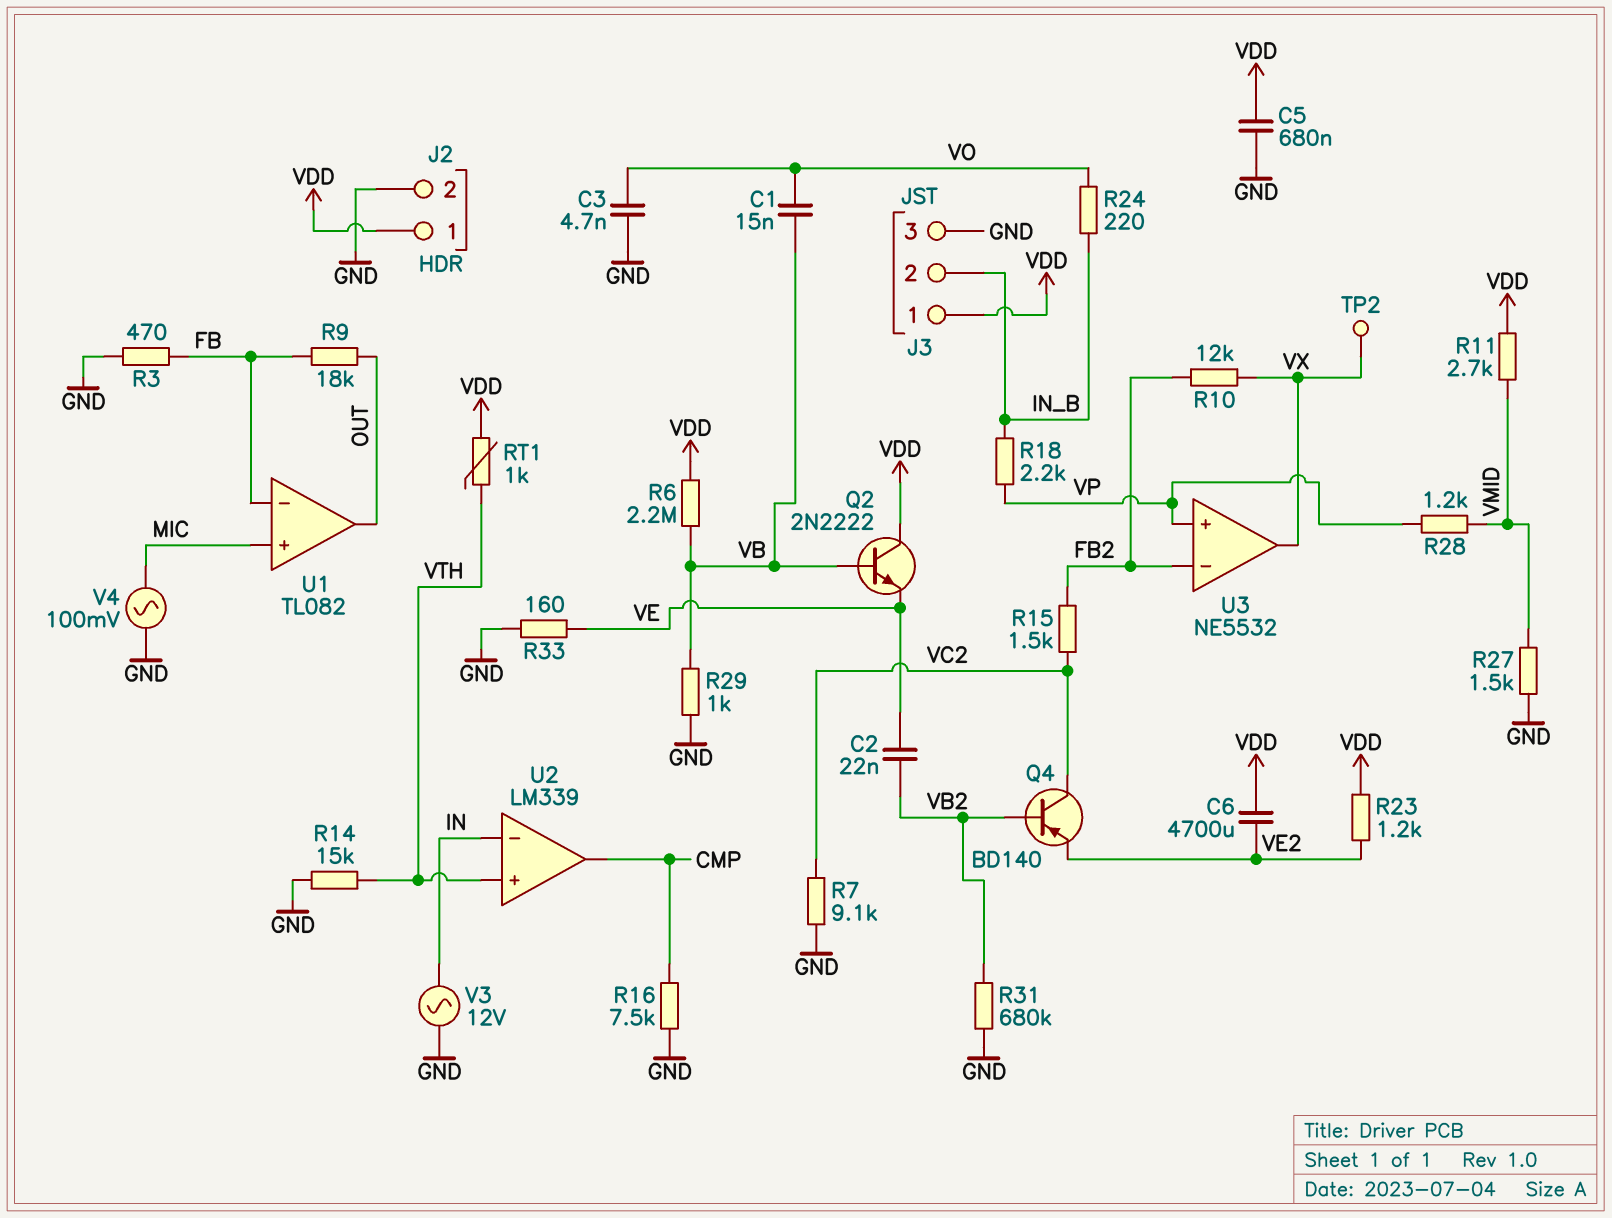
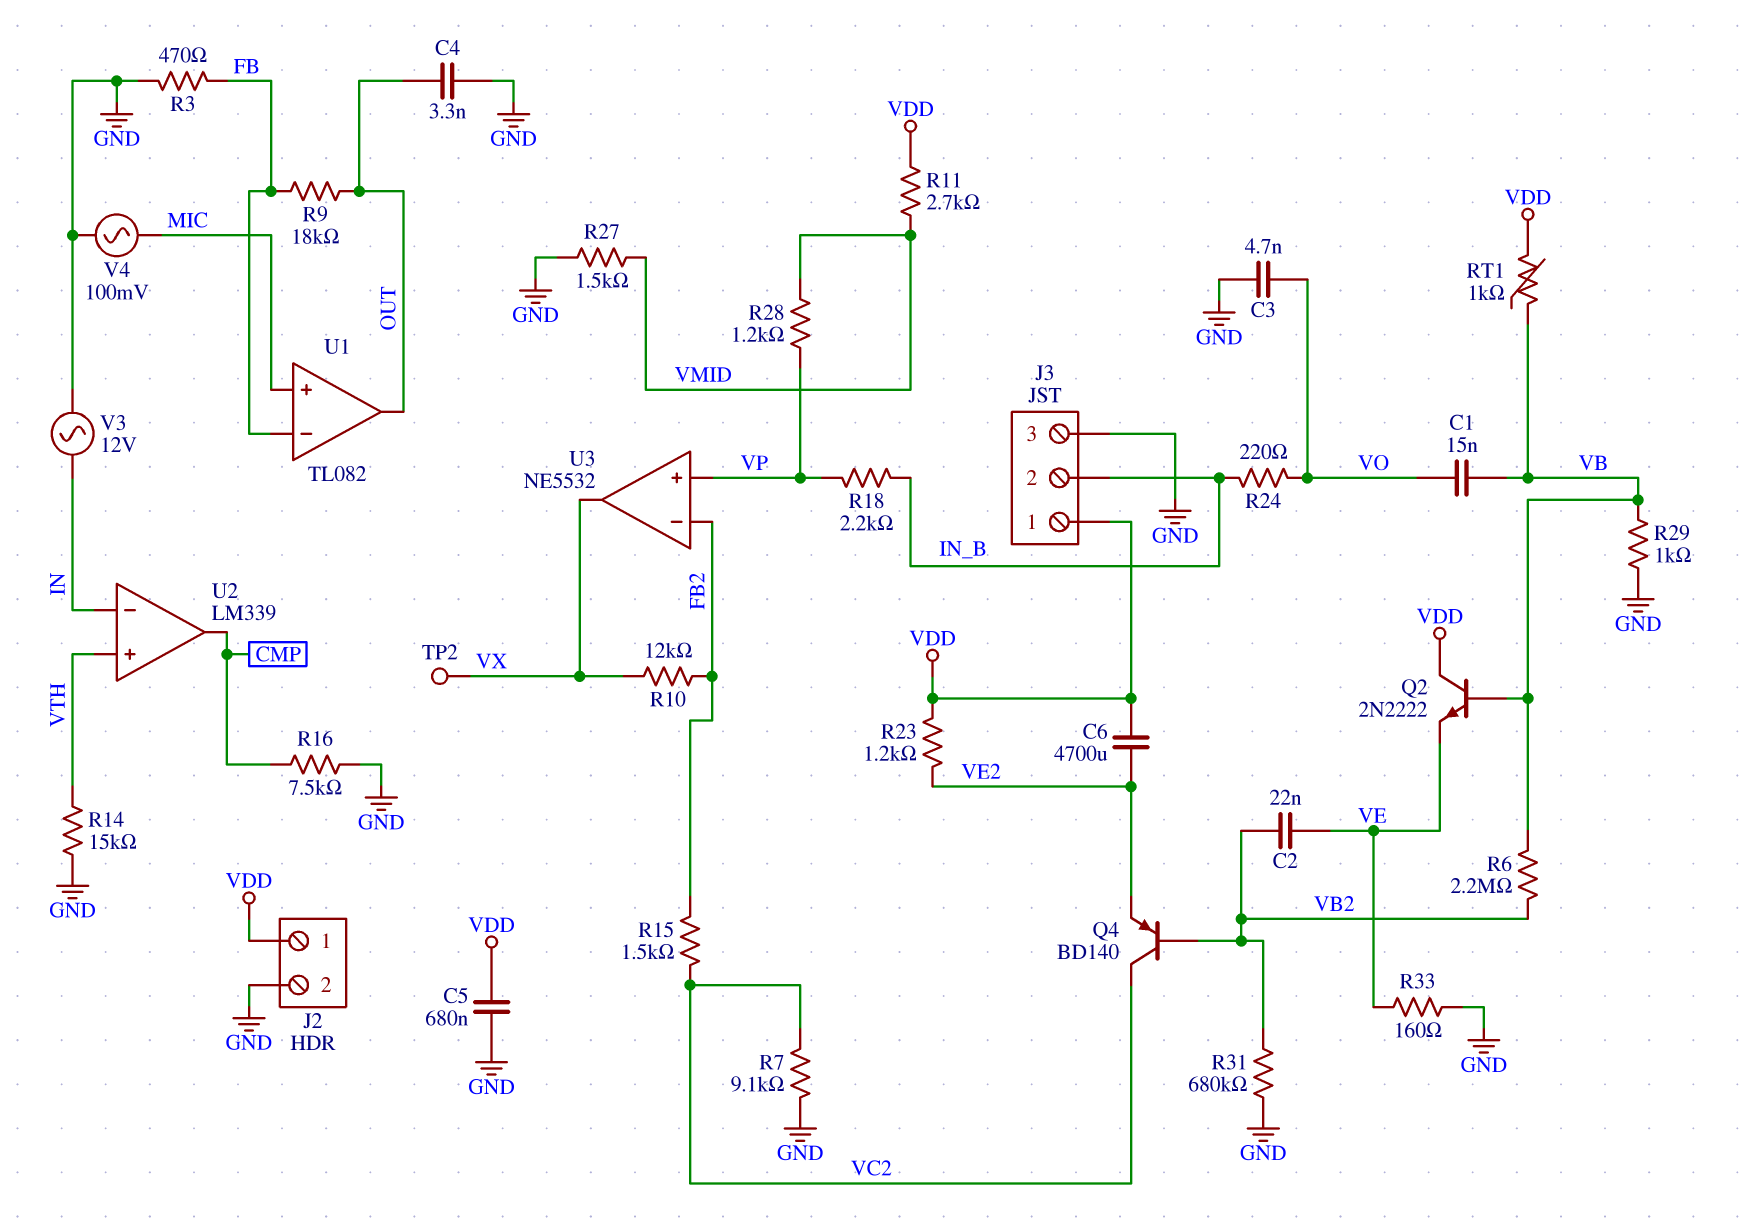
C4: none -> 3.3nF (GND, OUT)
R6: 2.2M (VB, VDD) -> 2.2M (VB, VB2)
RT1: 1k (VDD, VTH) -> 1k (VB, VDD)

